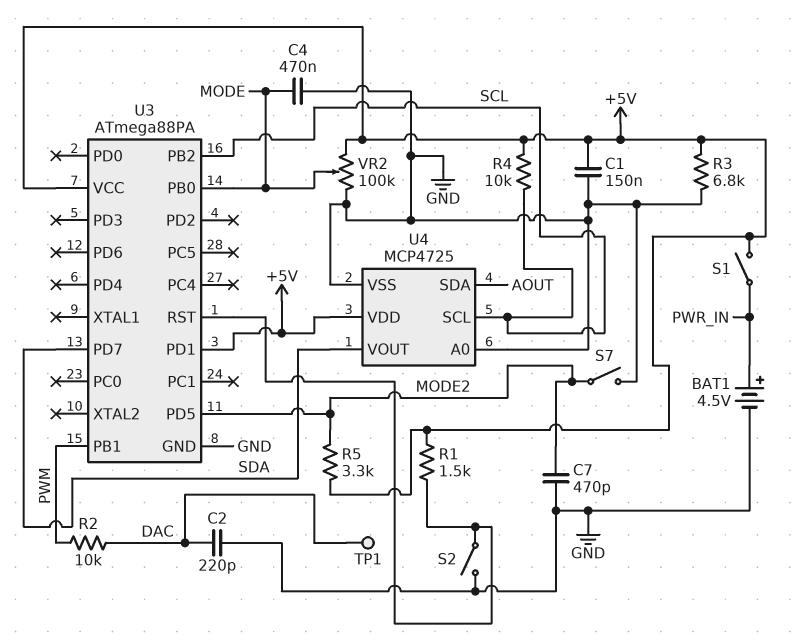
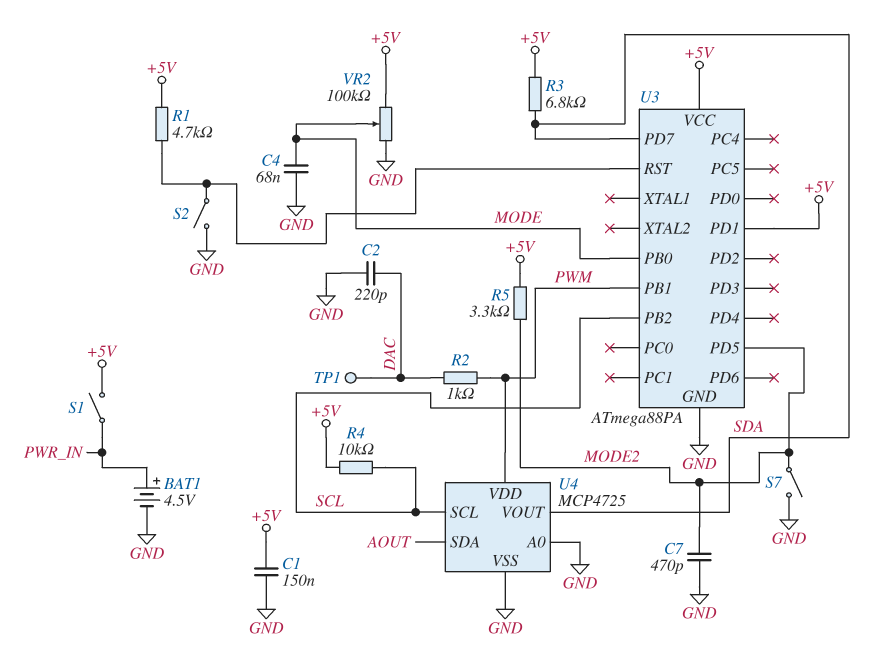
C4: 470nF (GND, MODE) -> 68nF (GND, MODE)
R1: 1.5k (+5V, U3/RST) -> 4.7k (+5V, U3/RST)
R2: 10k (DAC, PWM) -> 1k (DAC, PWM)
R3: 6.8k (+5V, GND) -> 6.8k (+5V, SDA)
U4 pin VDD: +5V -> PWM

